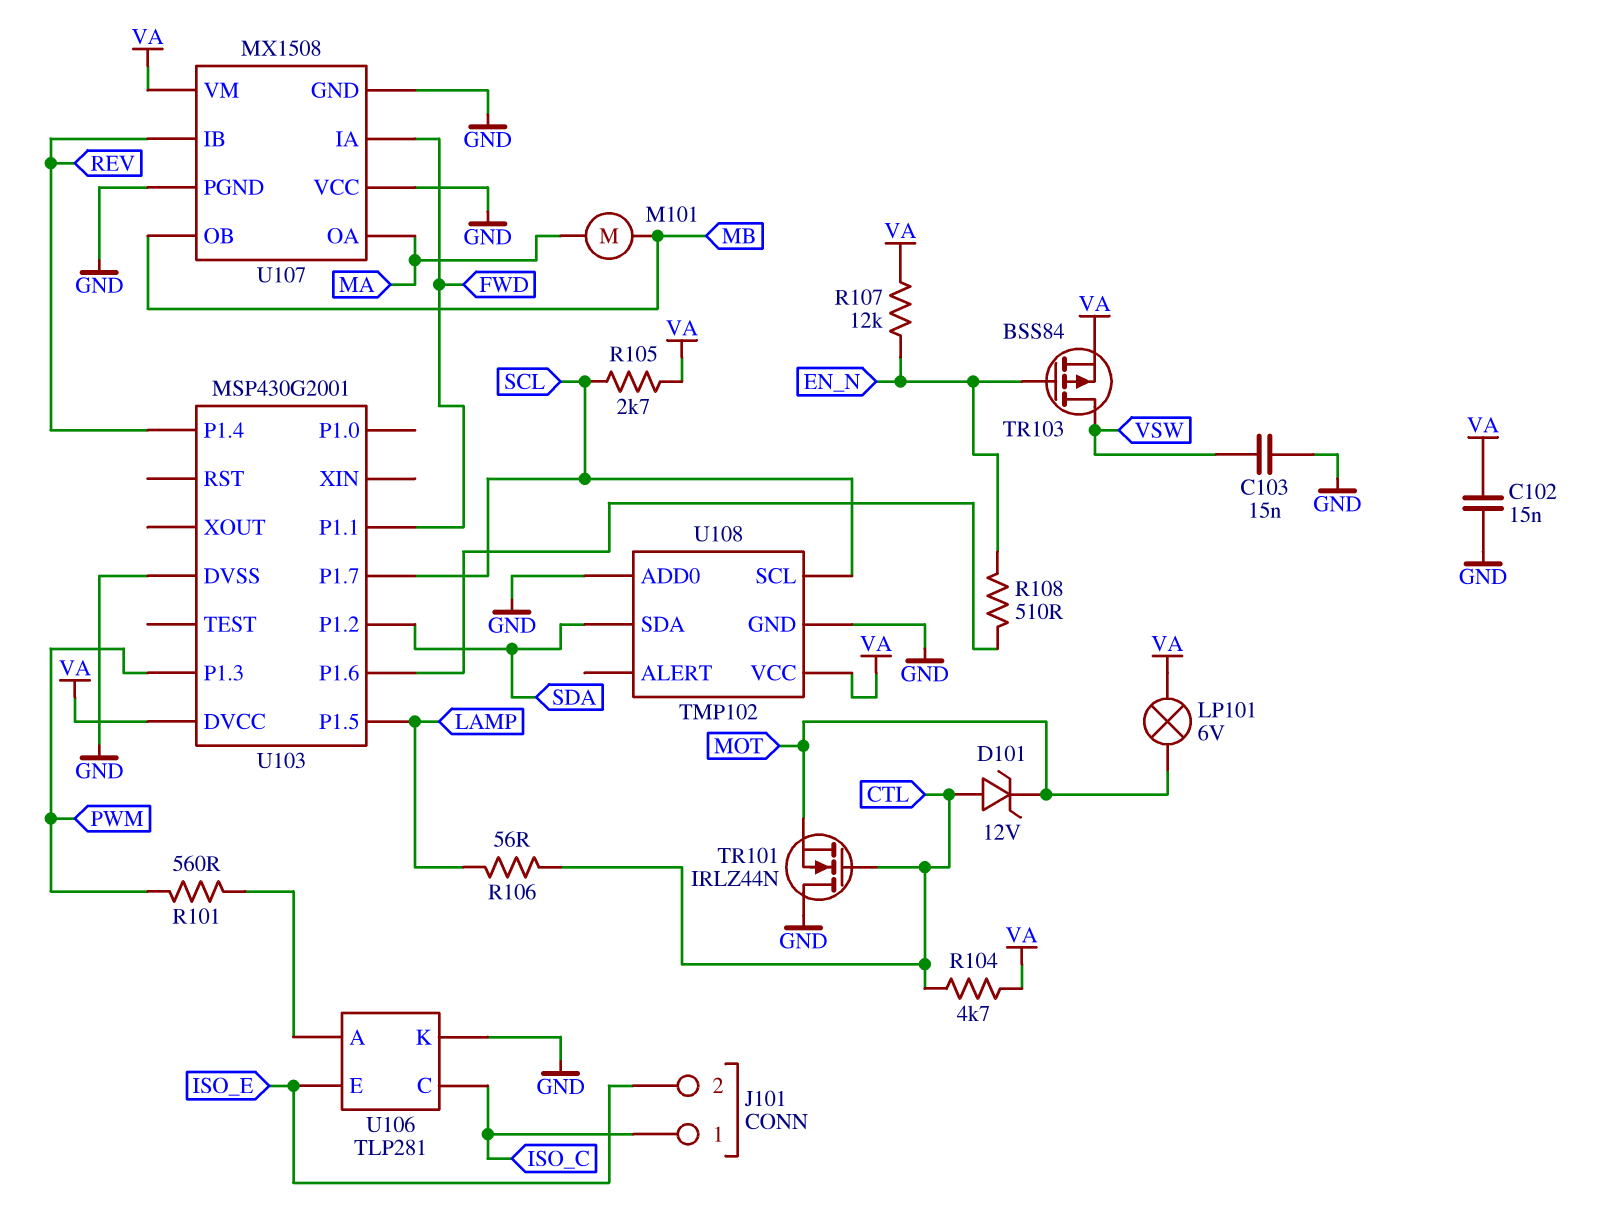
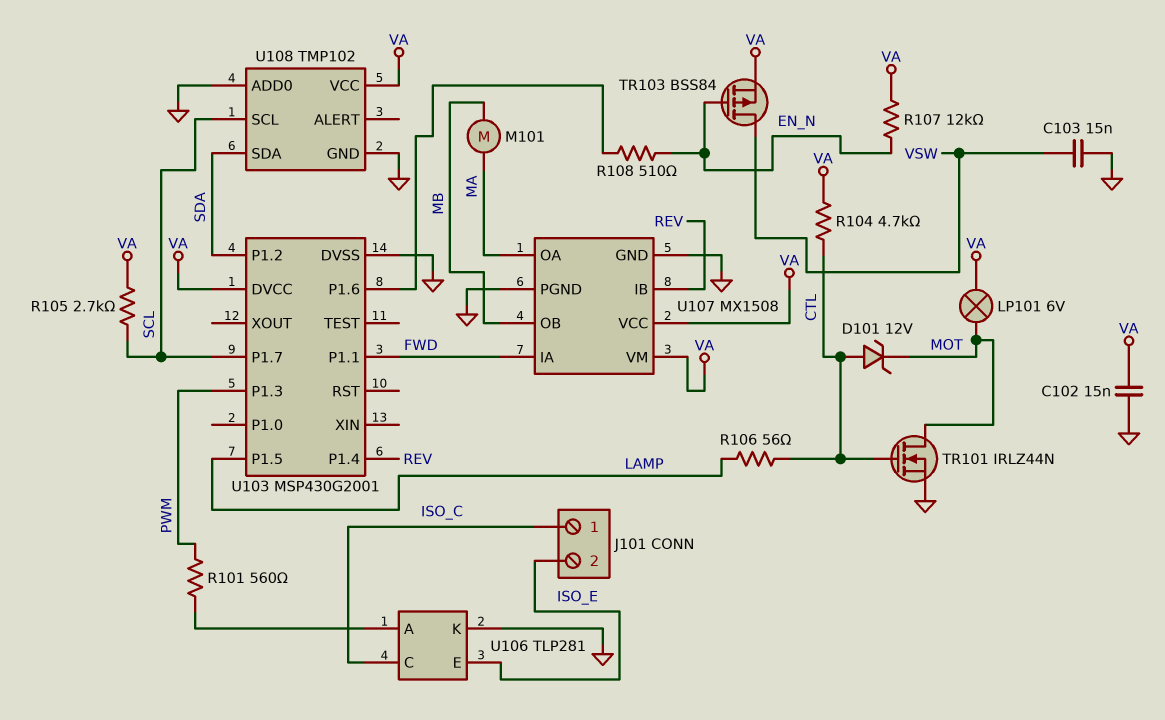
TR101: NMOS IRLZ44N (G CTL, D GND, S MOT) -> NMOS IRLZ44N (G CTL, D MOT, S GND)
U107 pin VCC: GND -> VA

